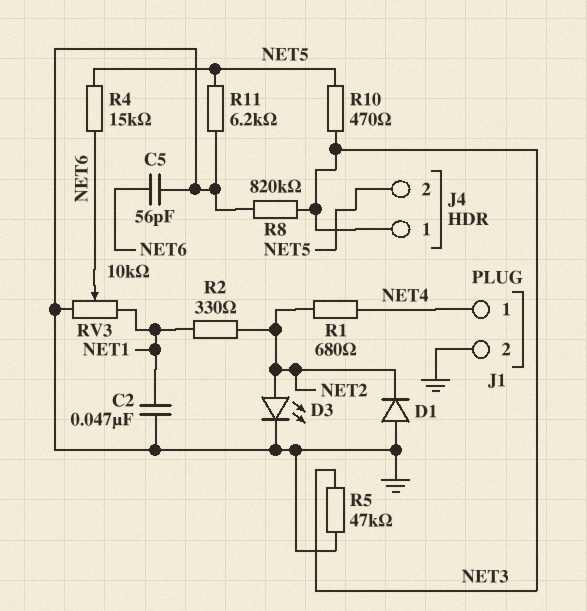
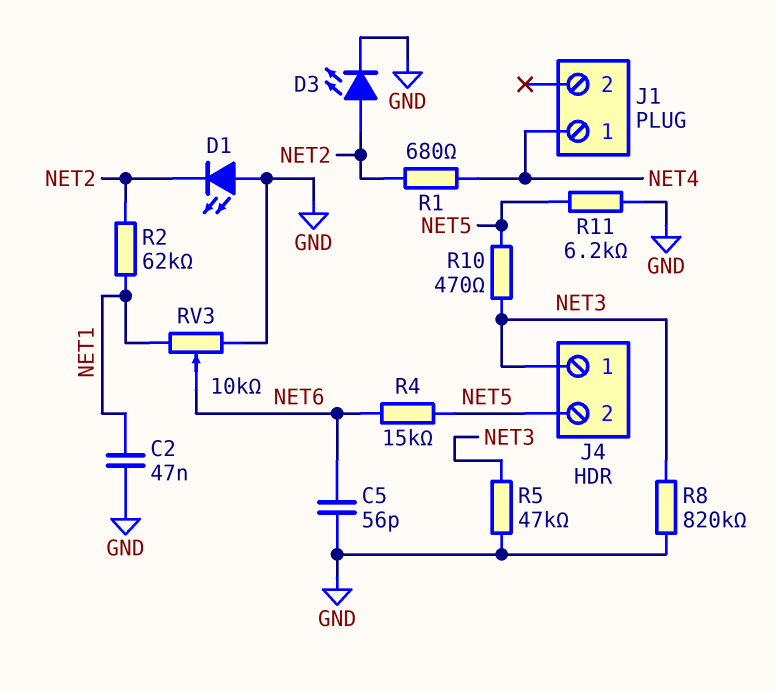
D1: diode (A GND, K NET2) -> LED (A GND, K NET2)
J1 pin 2: GND -> none
R2: 330 (NET1, NET2) -> 62k (NET1, NET2)

